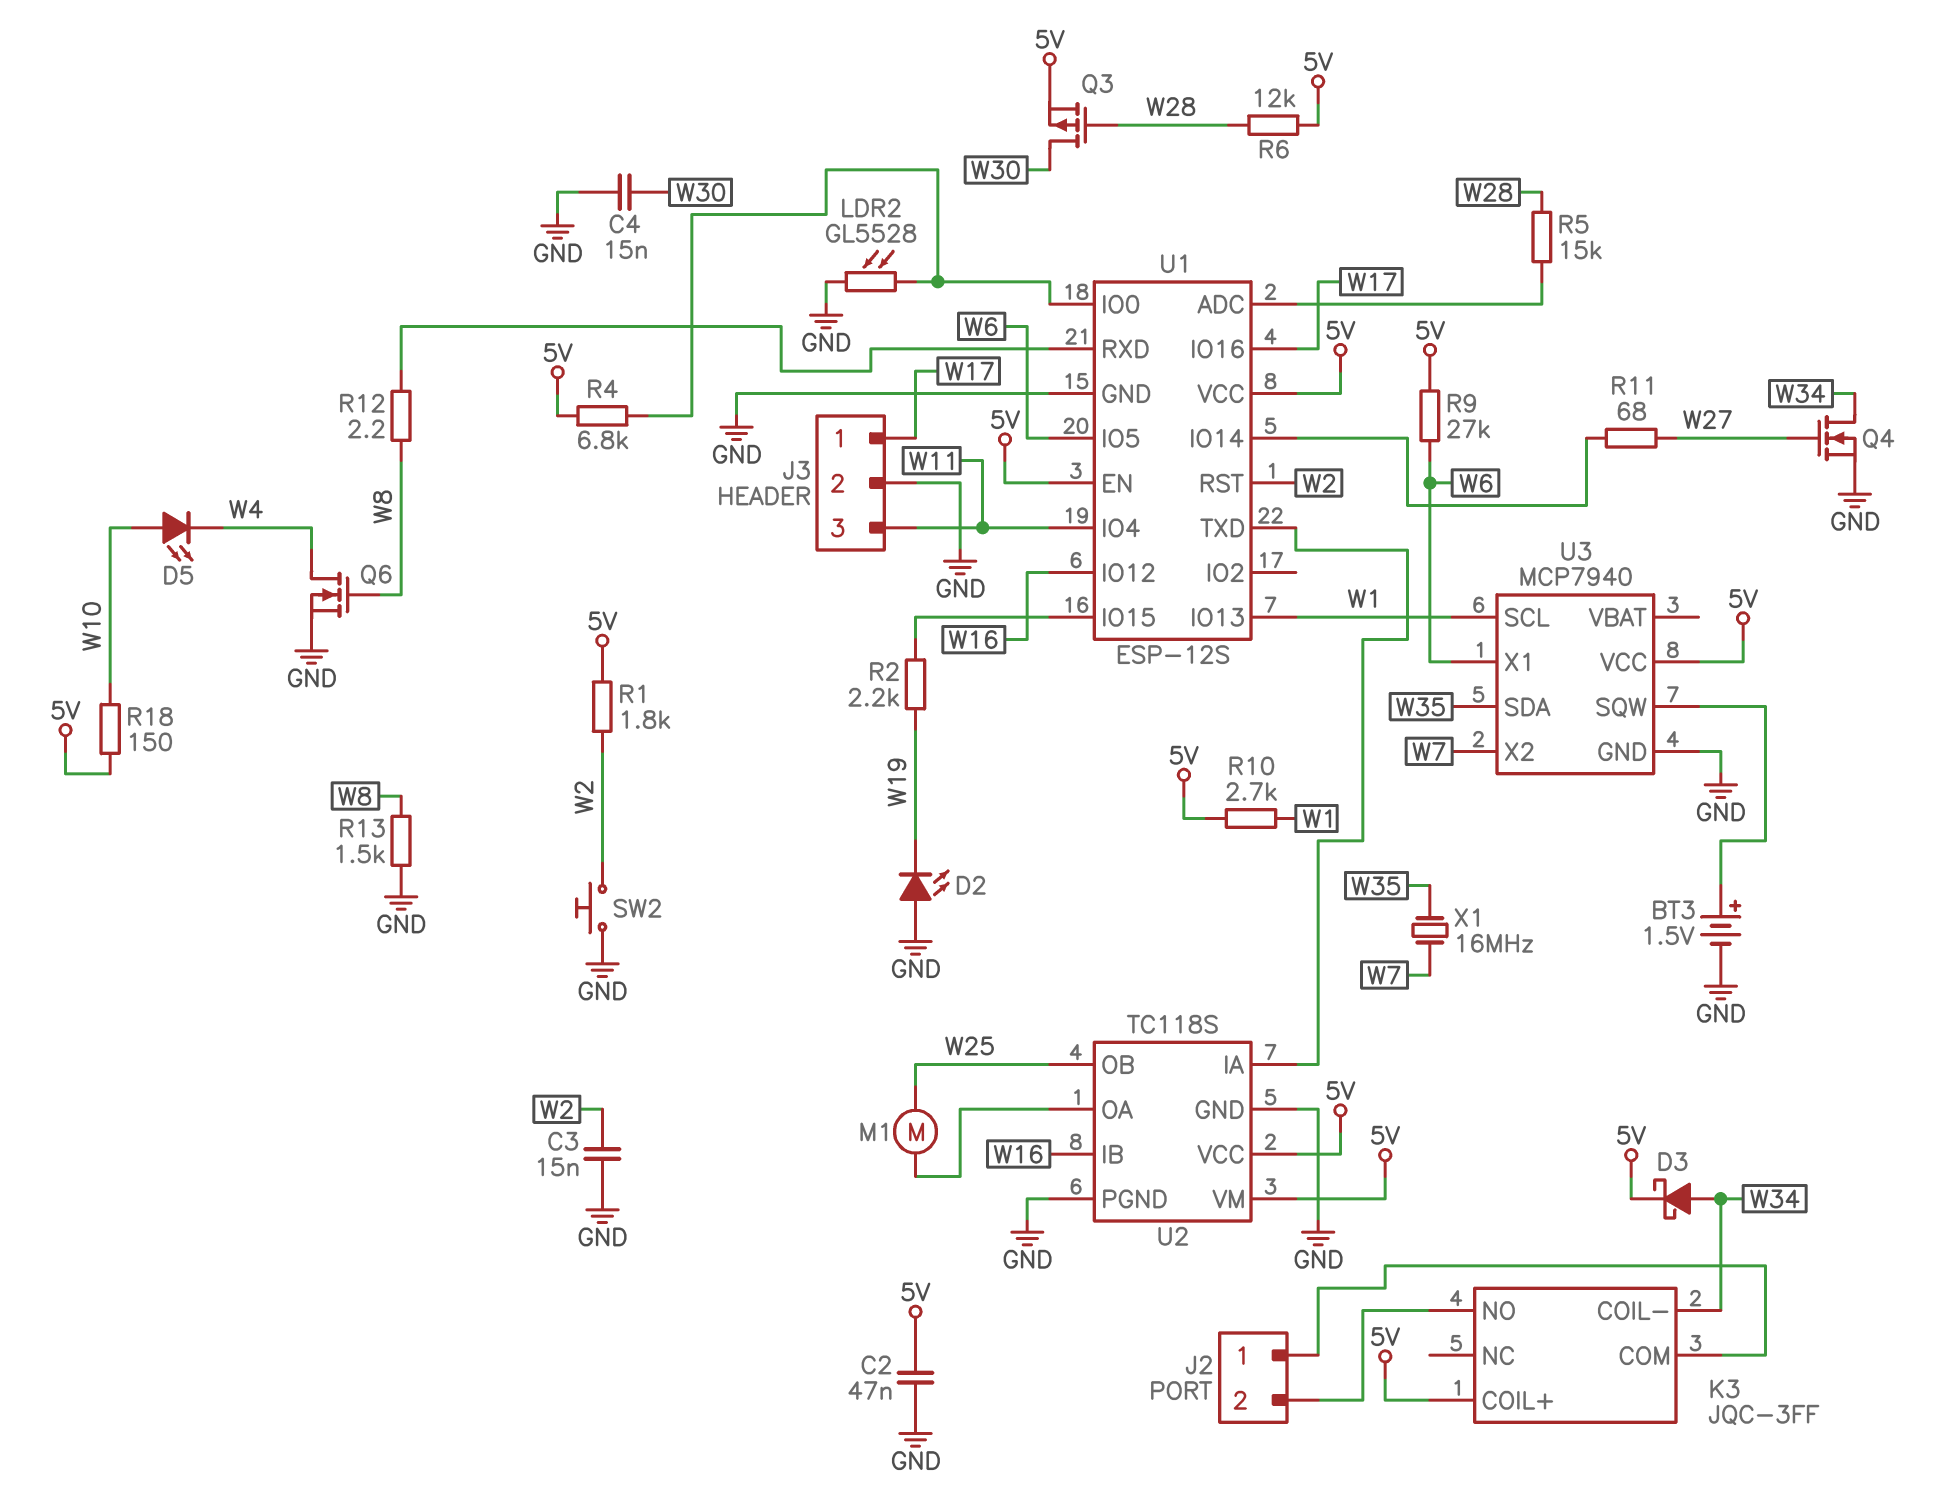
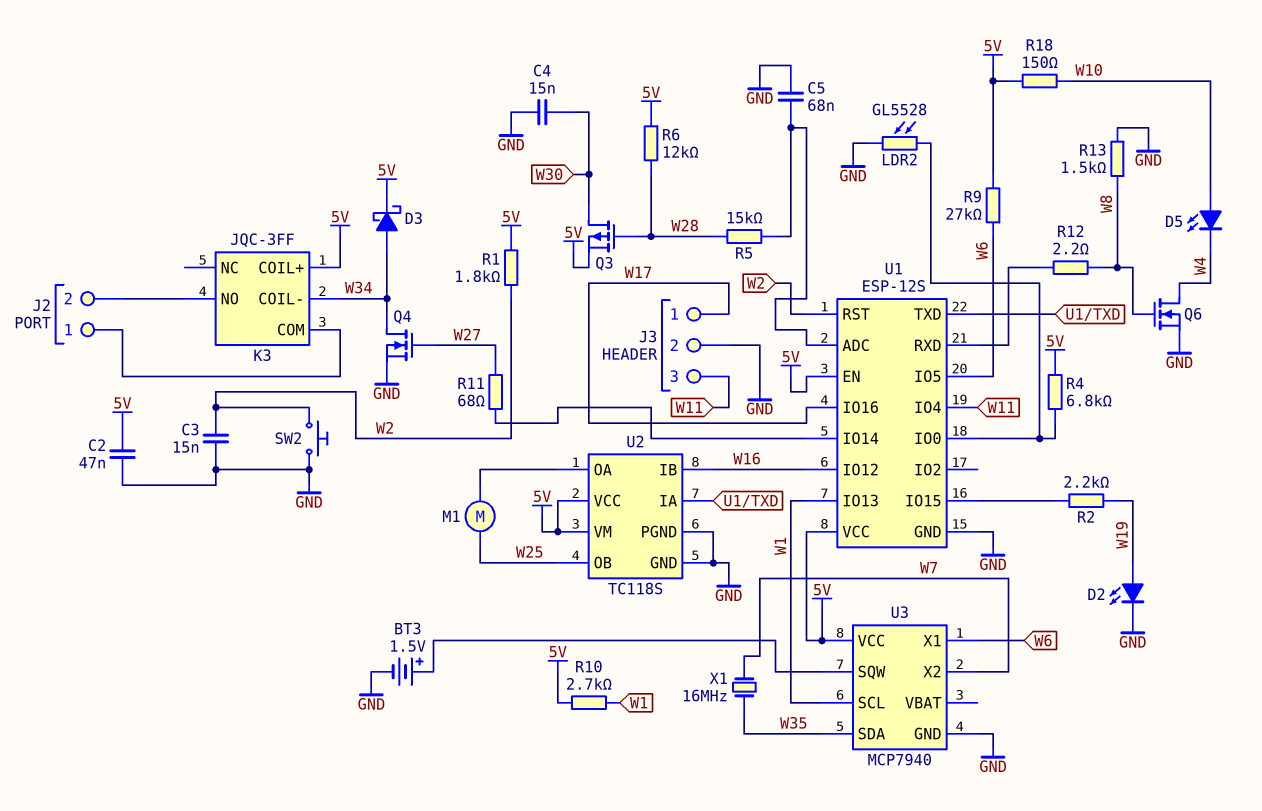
C5: none -> 68nF (GND, U1/ADC)
D2: LED (A GND, K W19) -> LED (A W19, K GND)

